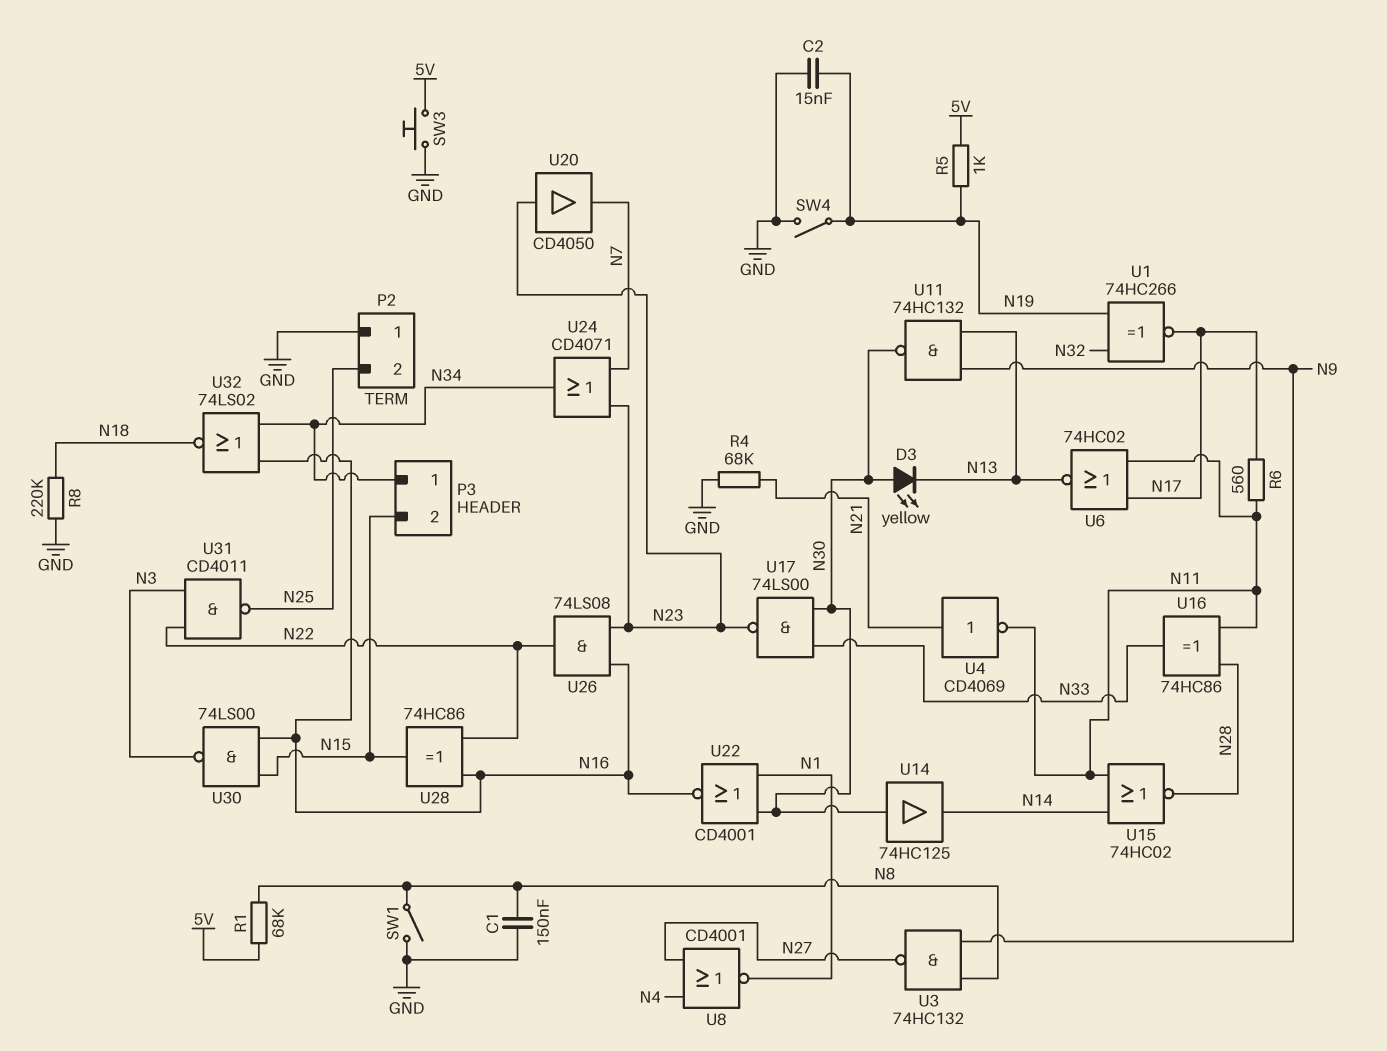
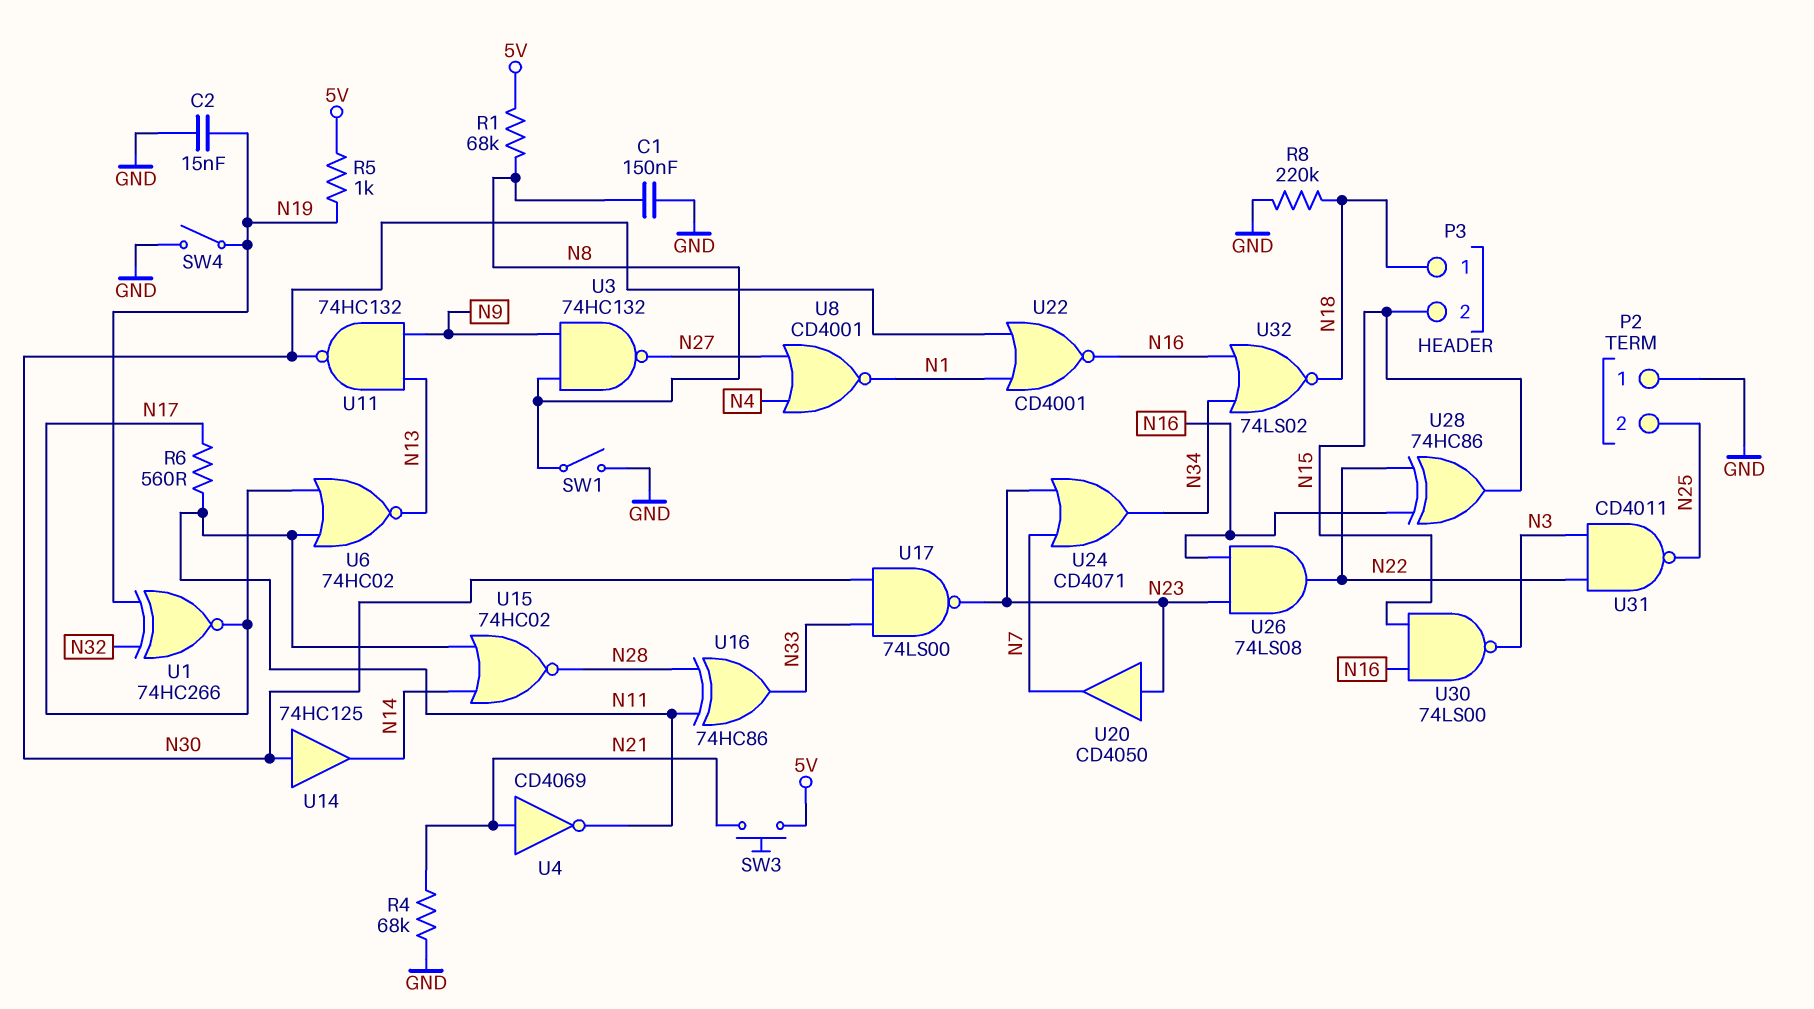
D3: LED yellow (A N30, K N13) -> none
P3 pin 1: N34 -> N18
SW3: button (5V, GND) -> button (5V, N21)

